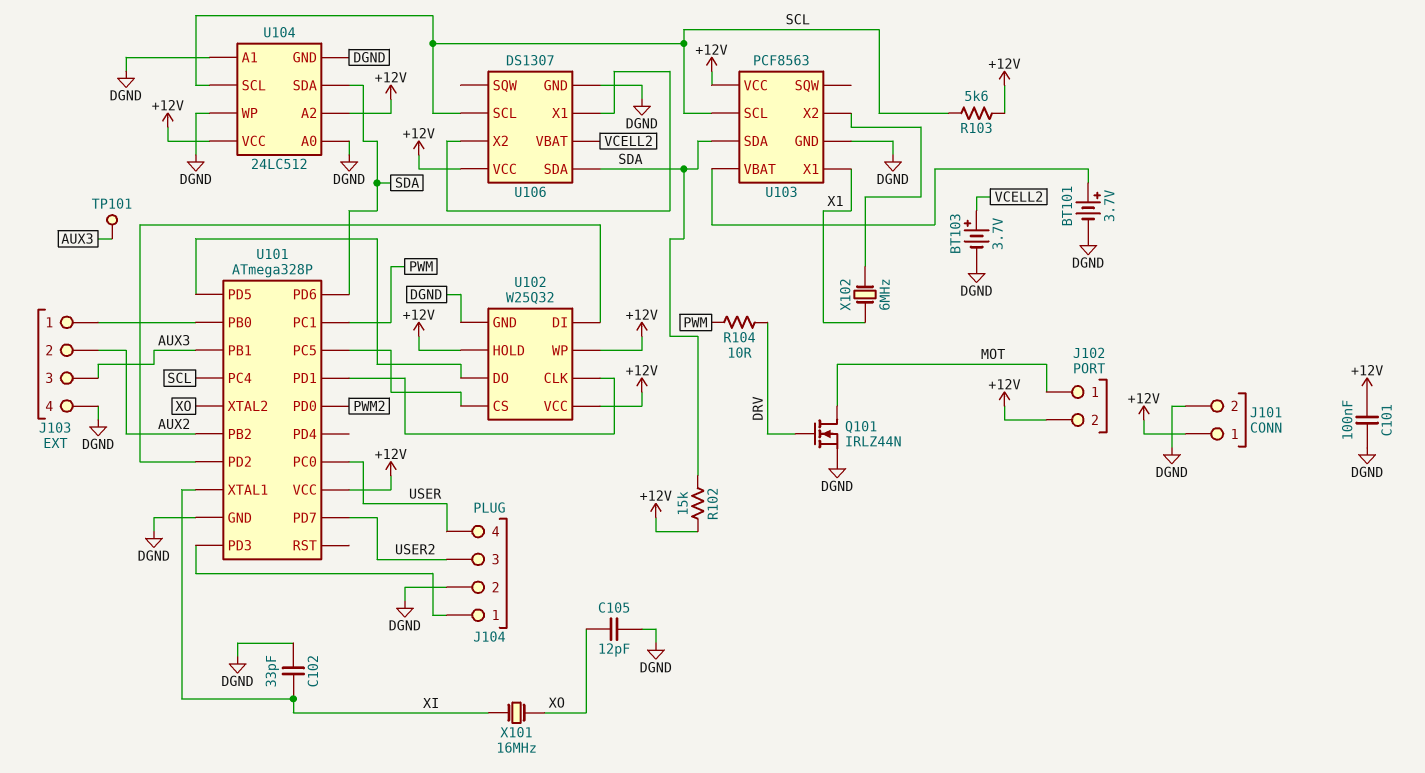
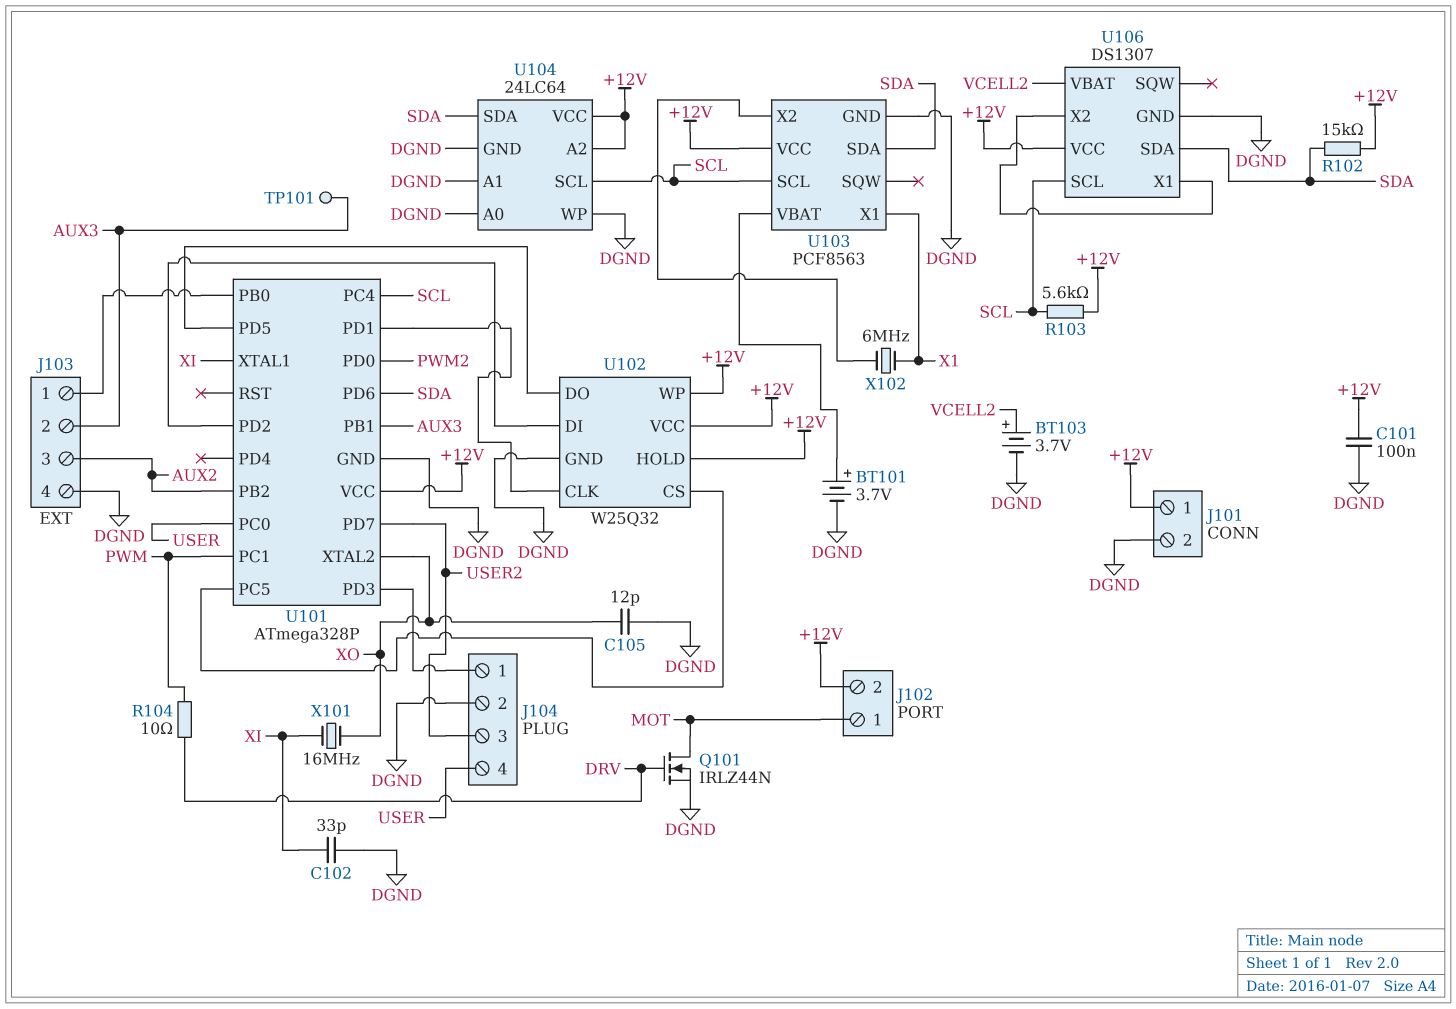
J103 pin 2: AUX2 -> AUX3
J103 pin 3: AUX3 -> AUX2
U104: 24LC512 -> 24LC64

